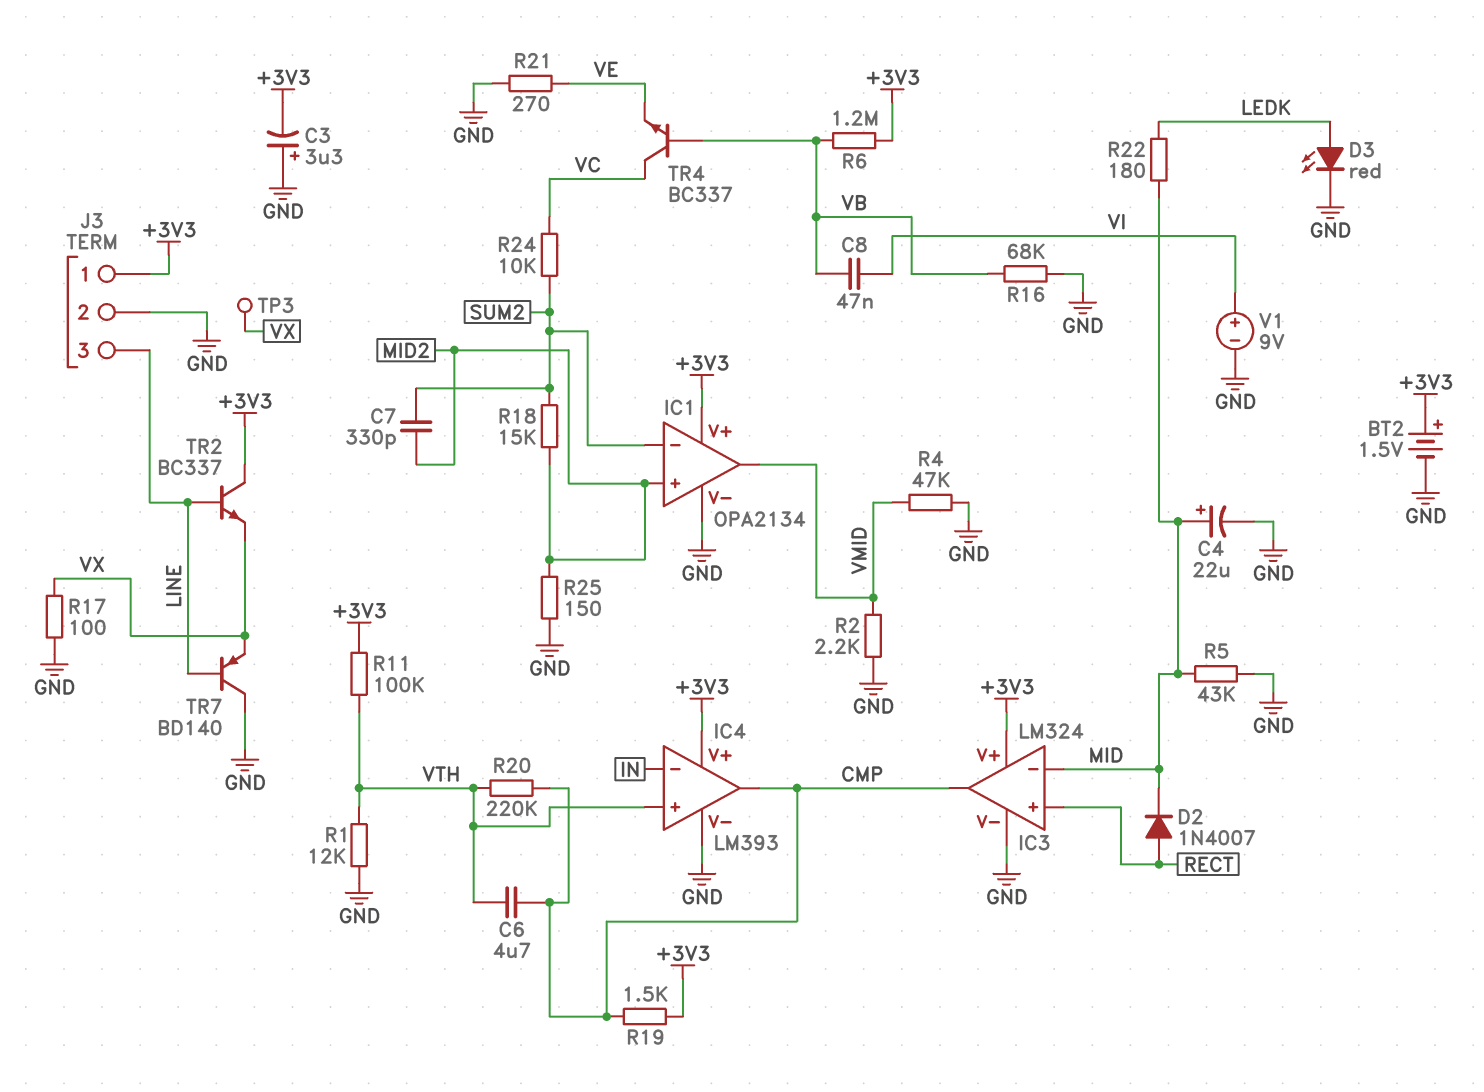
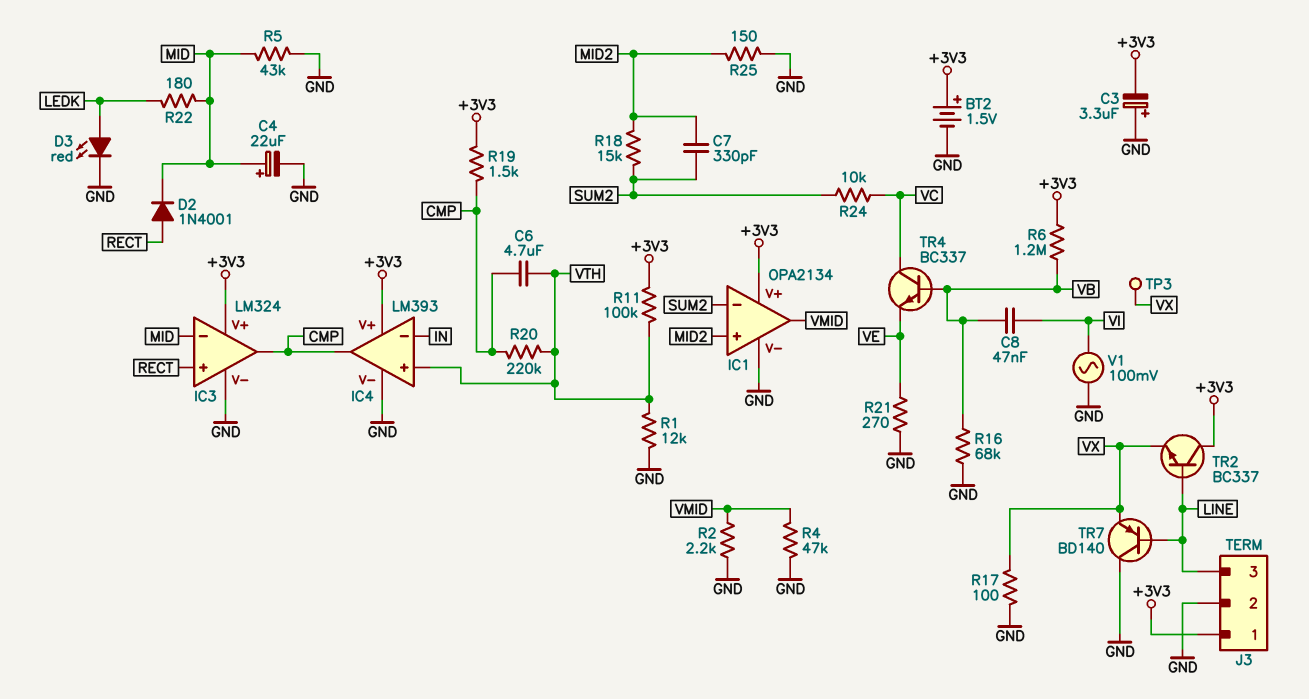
D2: diode 1N4007 (A RECT, K MID) -> diode 1N4001 (A RECT, K MID)
V1: 9V (plus VI, minus GND) -> AC 100mV (GND, VI)

